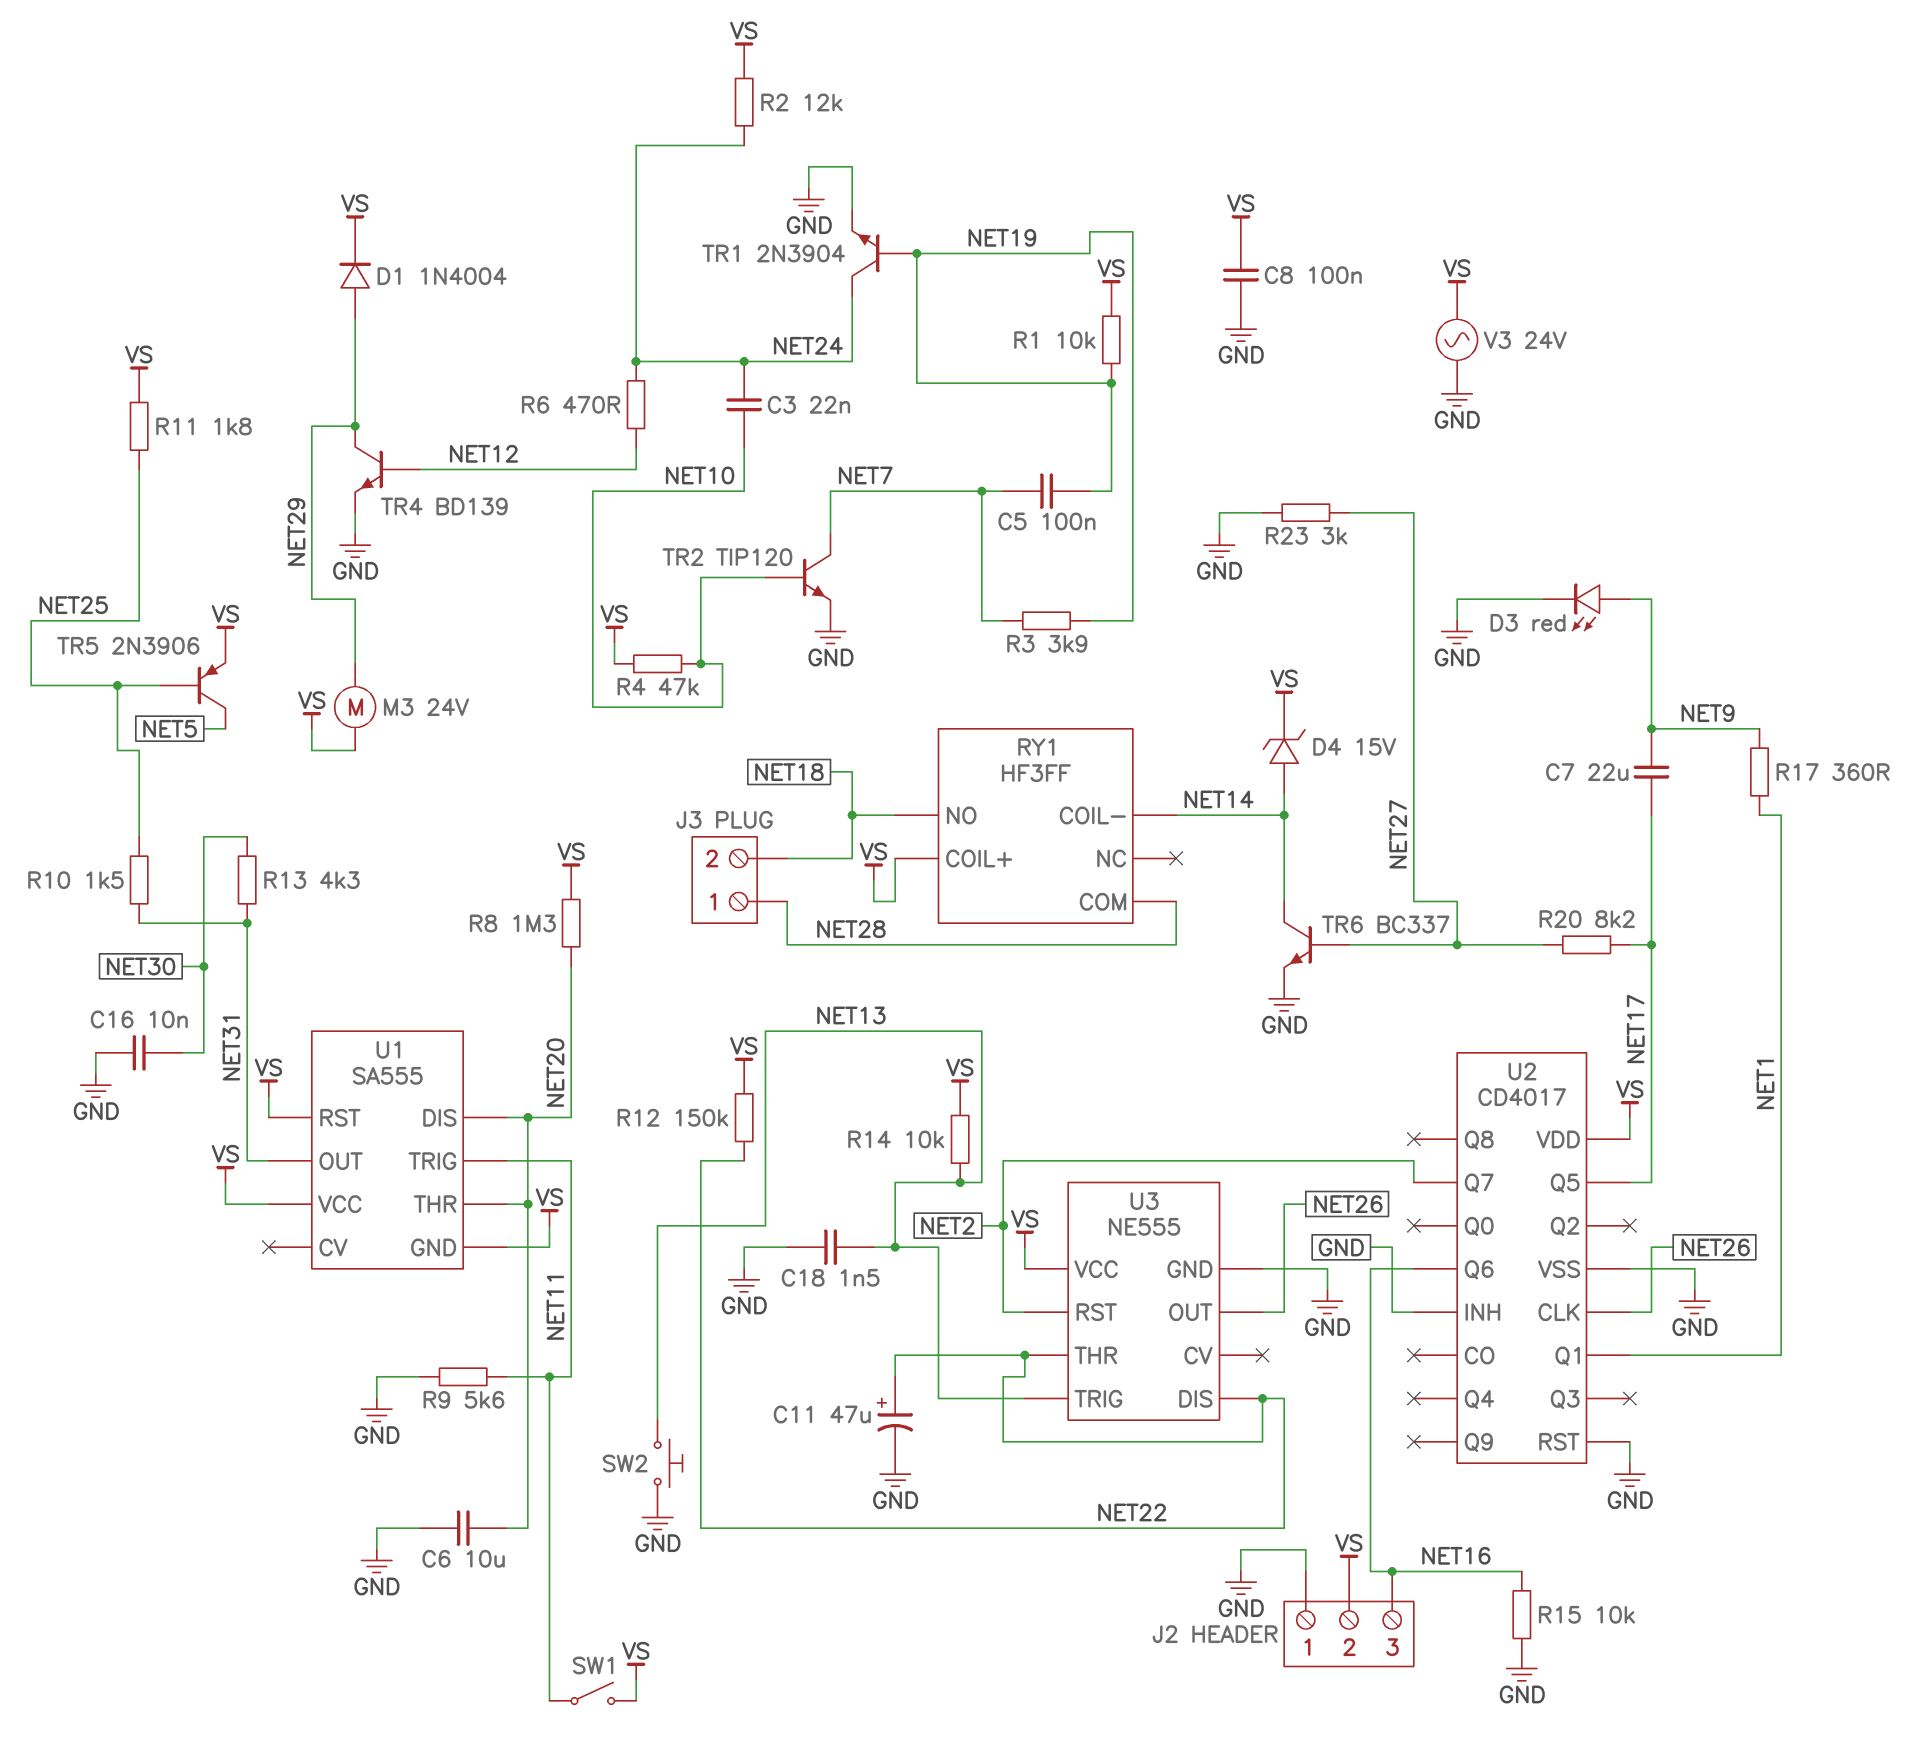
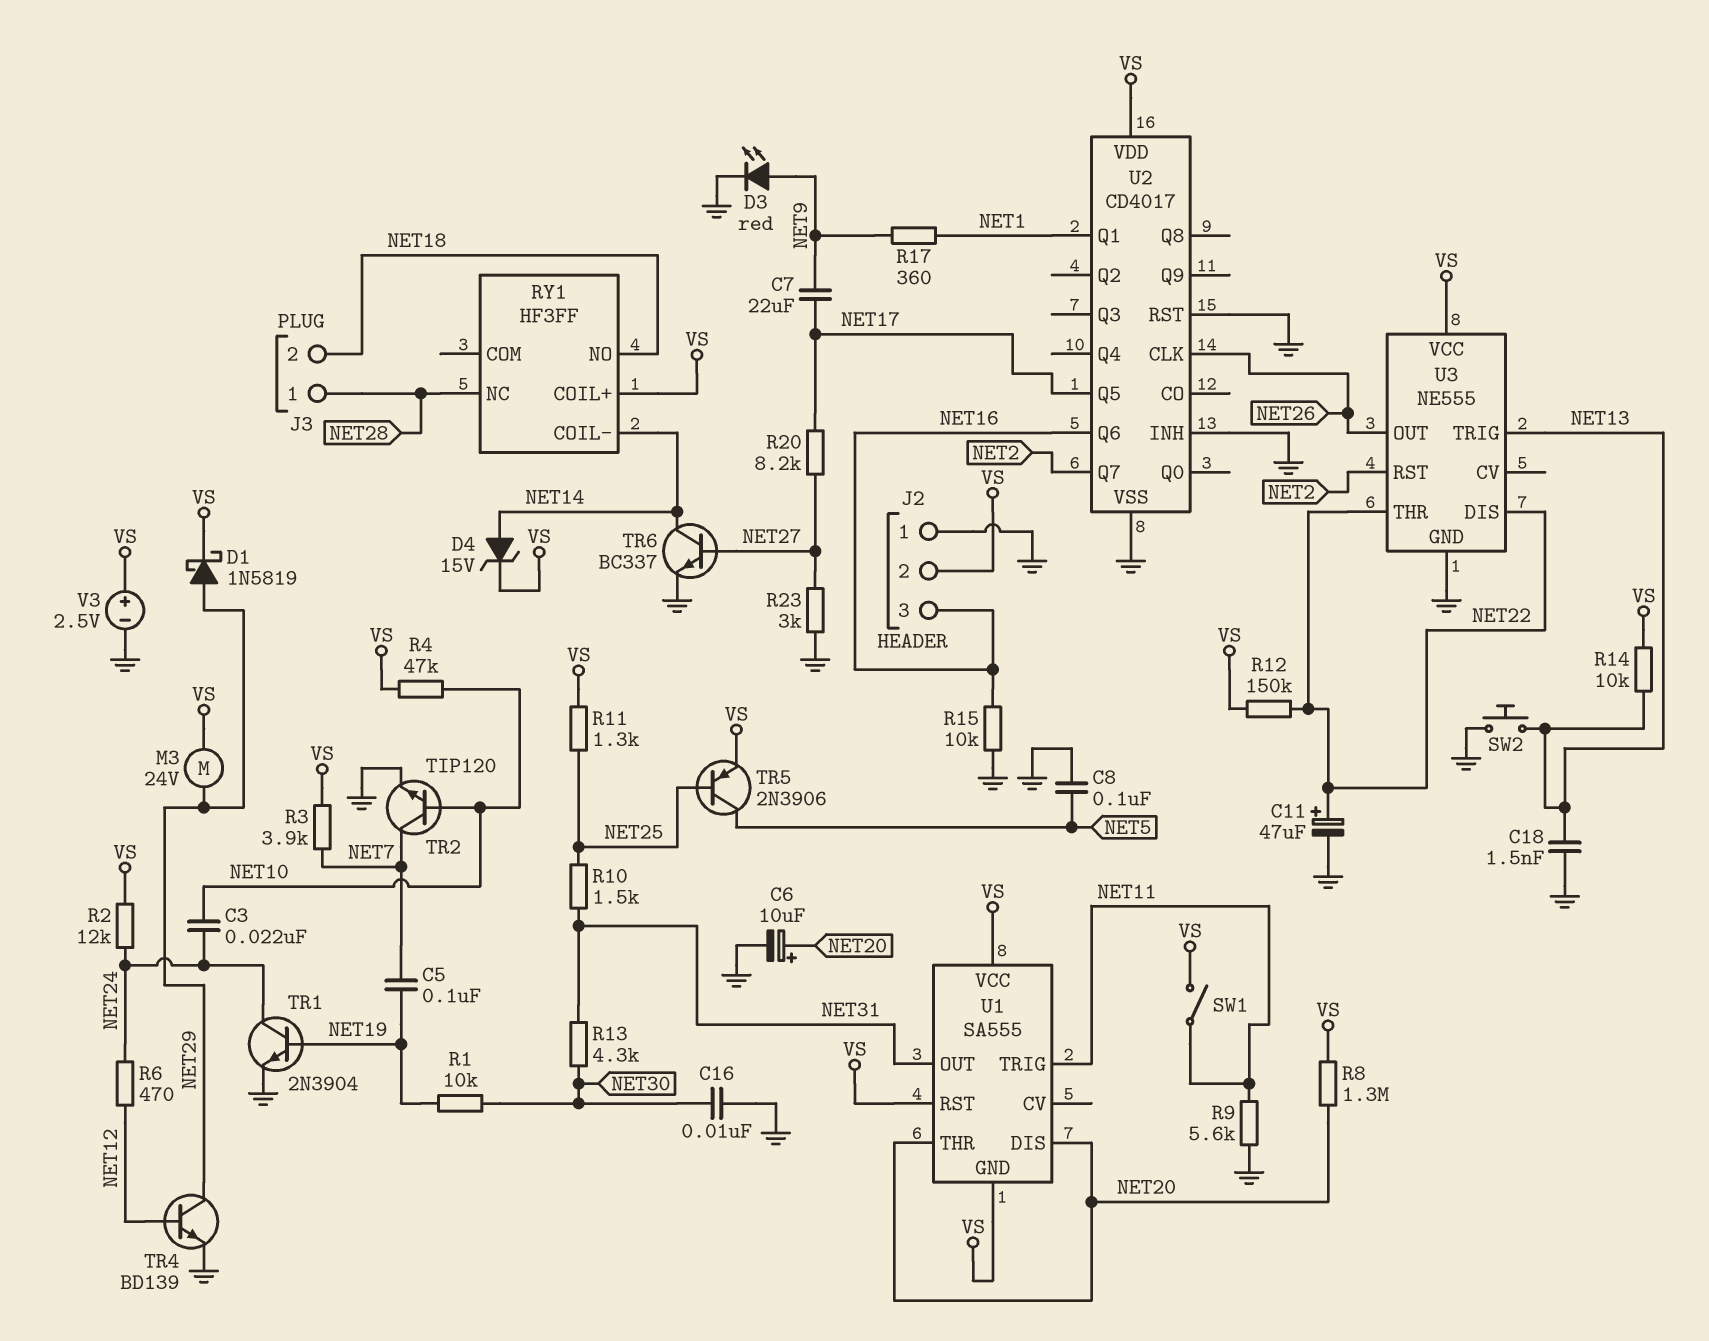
C6: 10uF (GND, NET20) -> 10uF (plus NET20, minus GND)
C8: 100nF (GND, VS) -> 100nF (GND, NET5)
D1: diode 1N4004 (A NET29, K VS) -> schottky 1N5819 (A NET29, K VS)
R1: 10k (NET19, VS) -> 10k (NET19, NET30)
R3: 3.9k (NET7, NET19) -> 3.9k (NET7, VS)
R11: 1.8k (NET25, VS) -> 1.3k (NET25, VS)
RY1 pin COM: NET28 -> none
RY1 pin NC: none -> NET28
V3: AC 24V (GND, VS) -> 2.5V (plus VS, minus GND)

